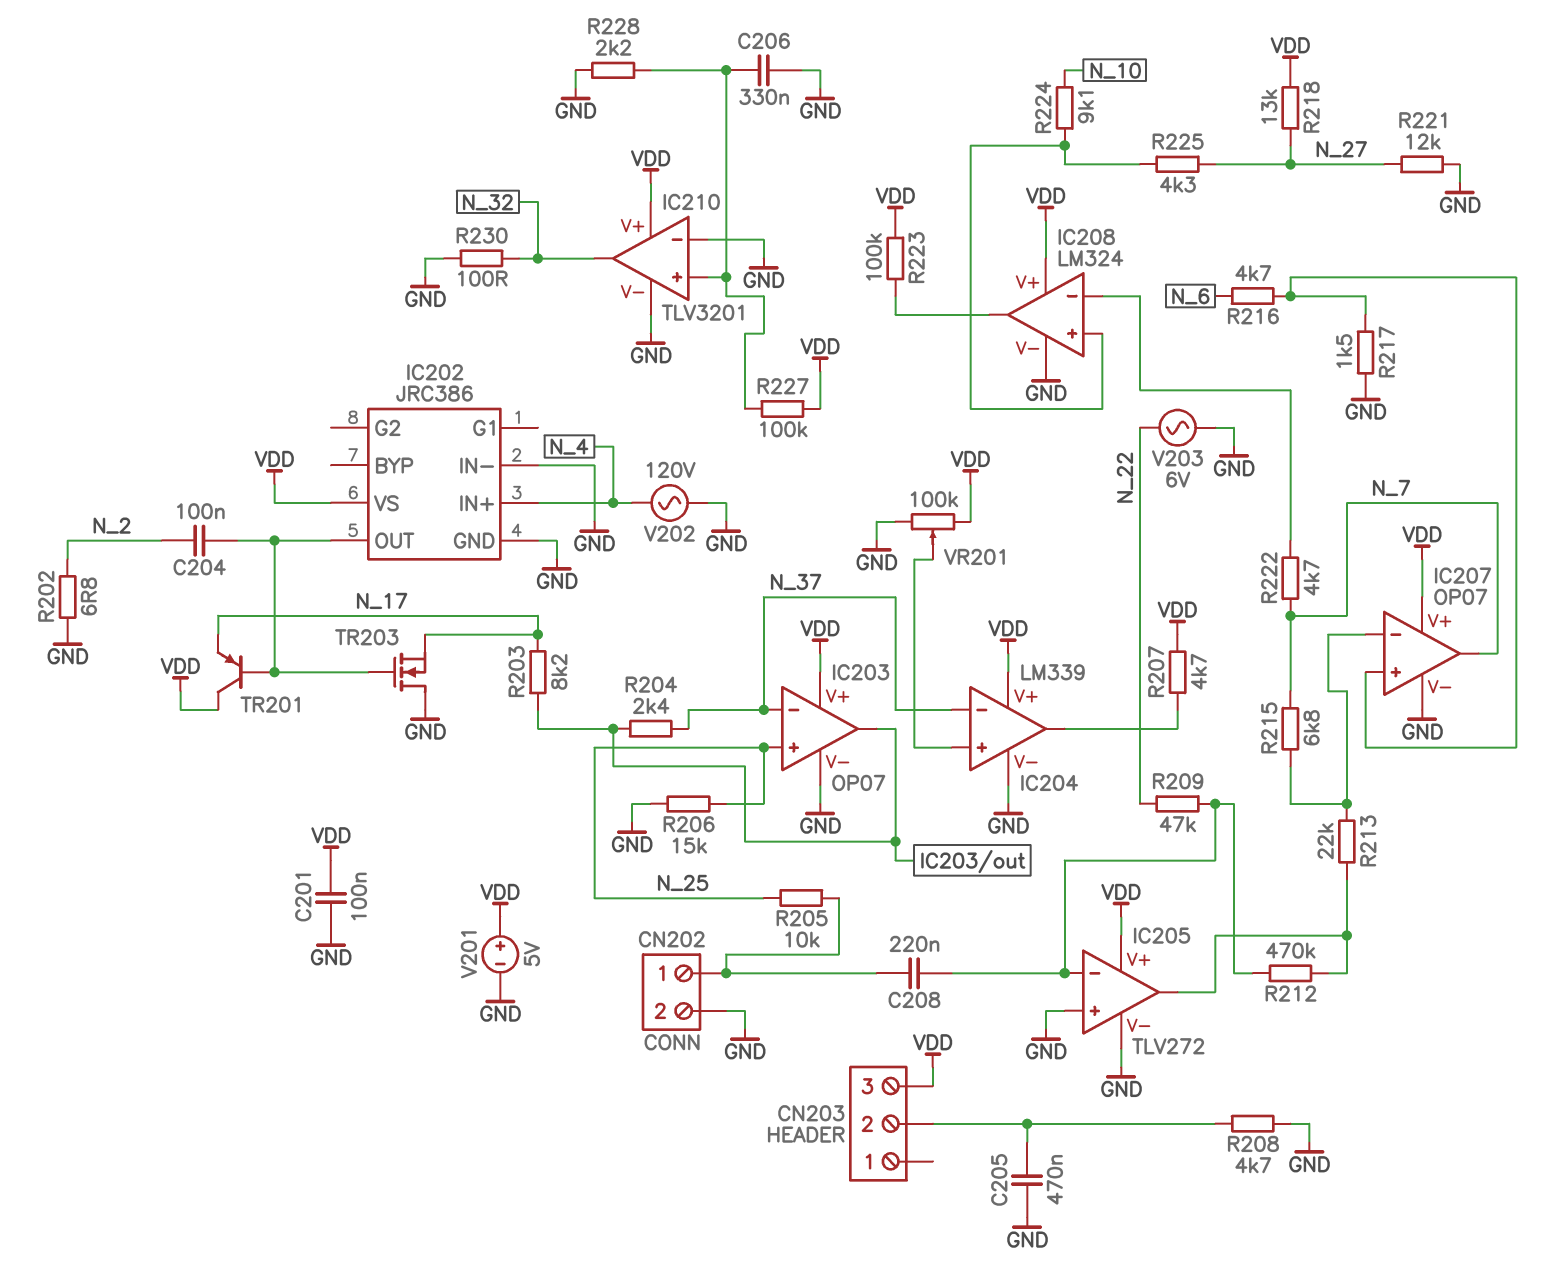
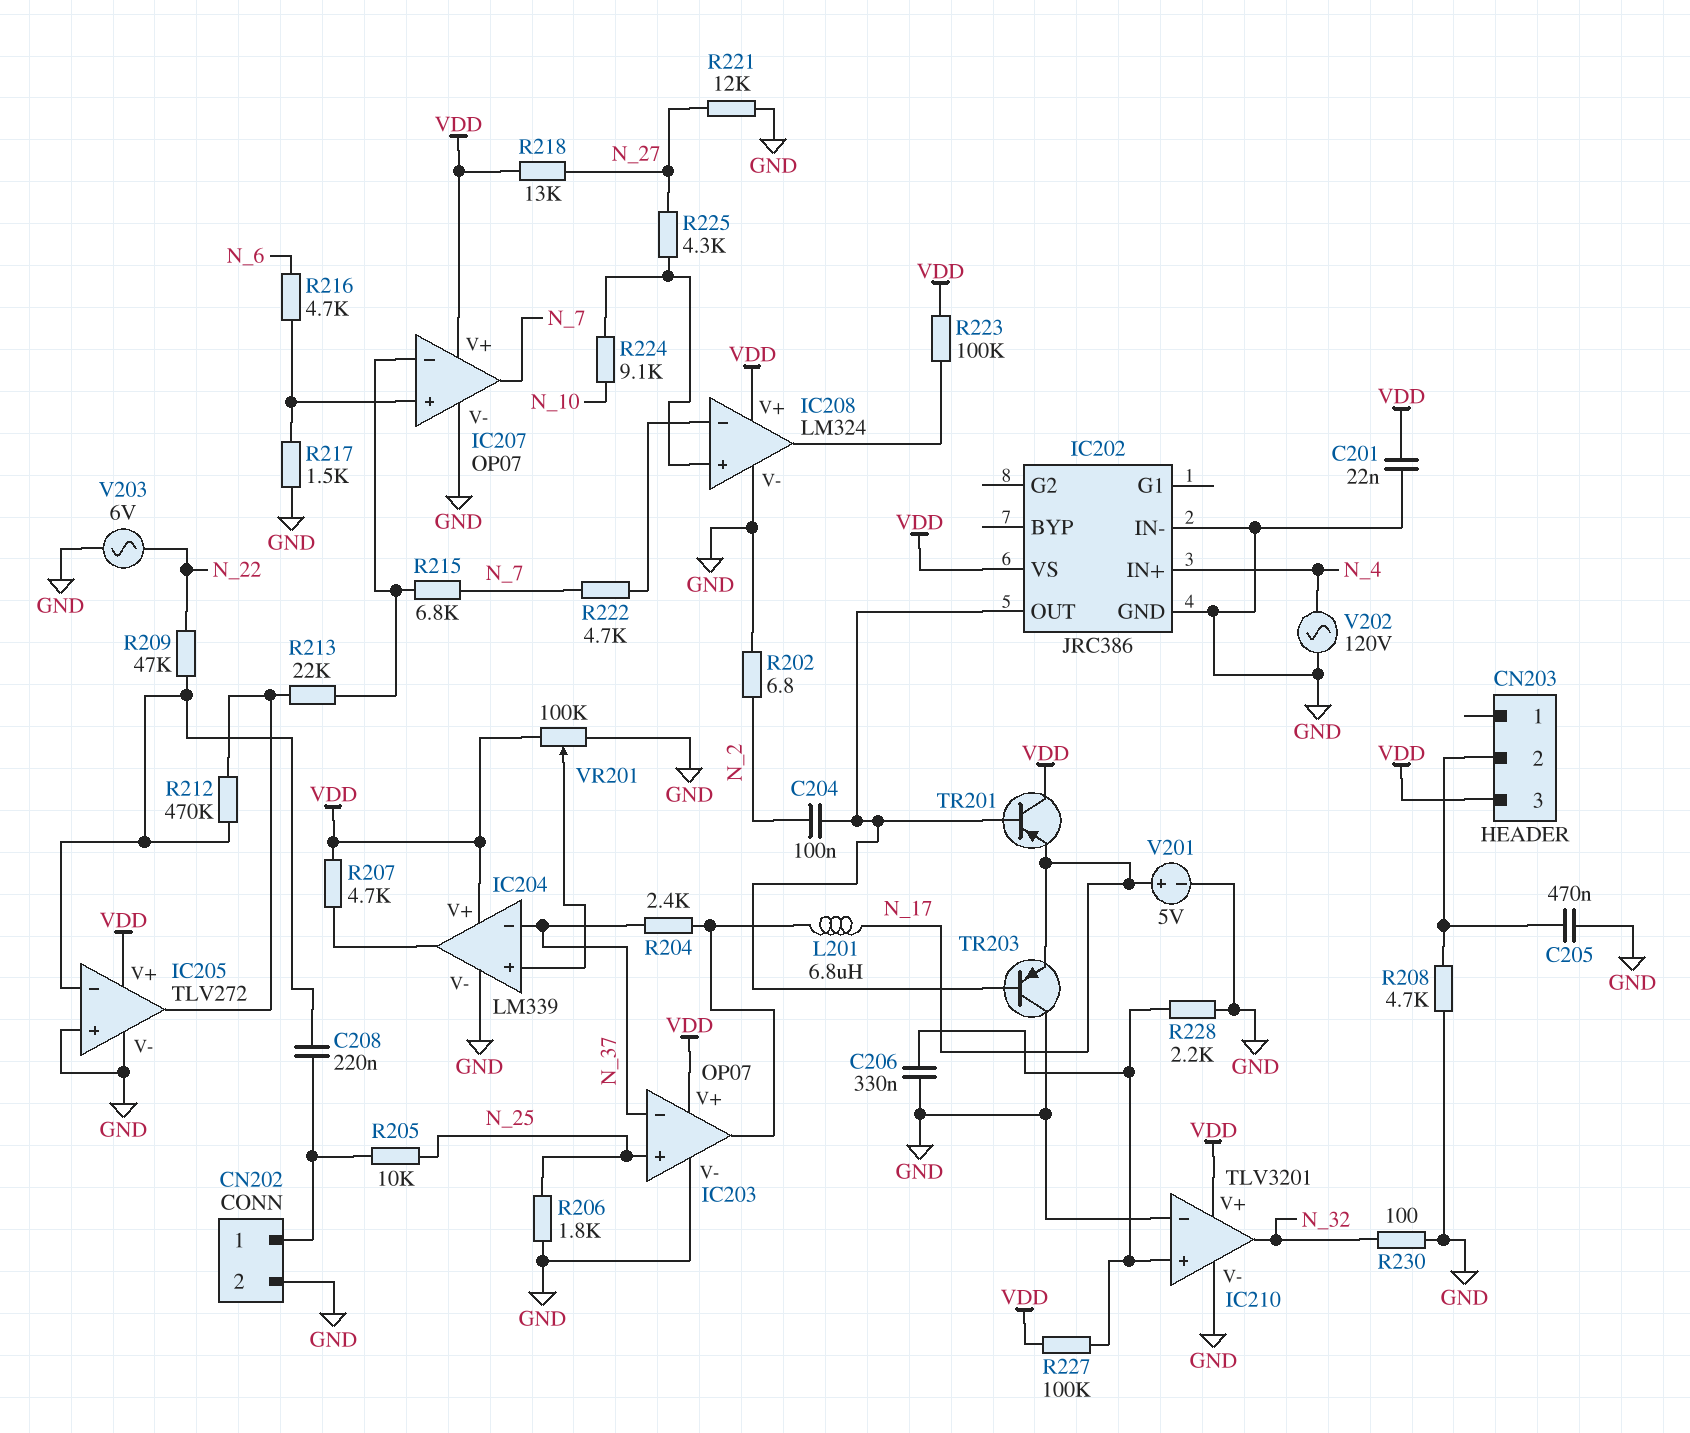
C201: 100nF (GND, VDD) -> 22nF (GND, VDD)
L201: none -> 6.8uH (IC203/out, N_17)
R203: 8.2k (IC203/out, N_17) -> none
R206: 15k (GND, N_25) -> 1.8k (GND, N_25)
TR203: NMOS (G IC202/OUT, D GND, S N_17) -> PNP (B IC202/OUT, C GND, E N_17)
V201: 5V (plus VDD, minus GND) -> 5V (plus N_17, minus GND)

